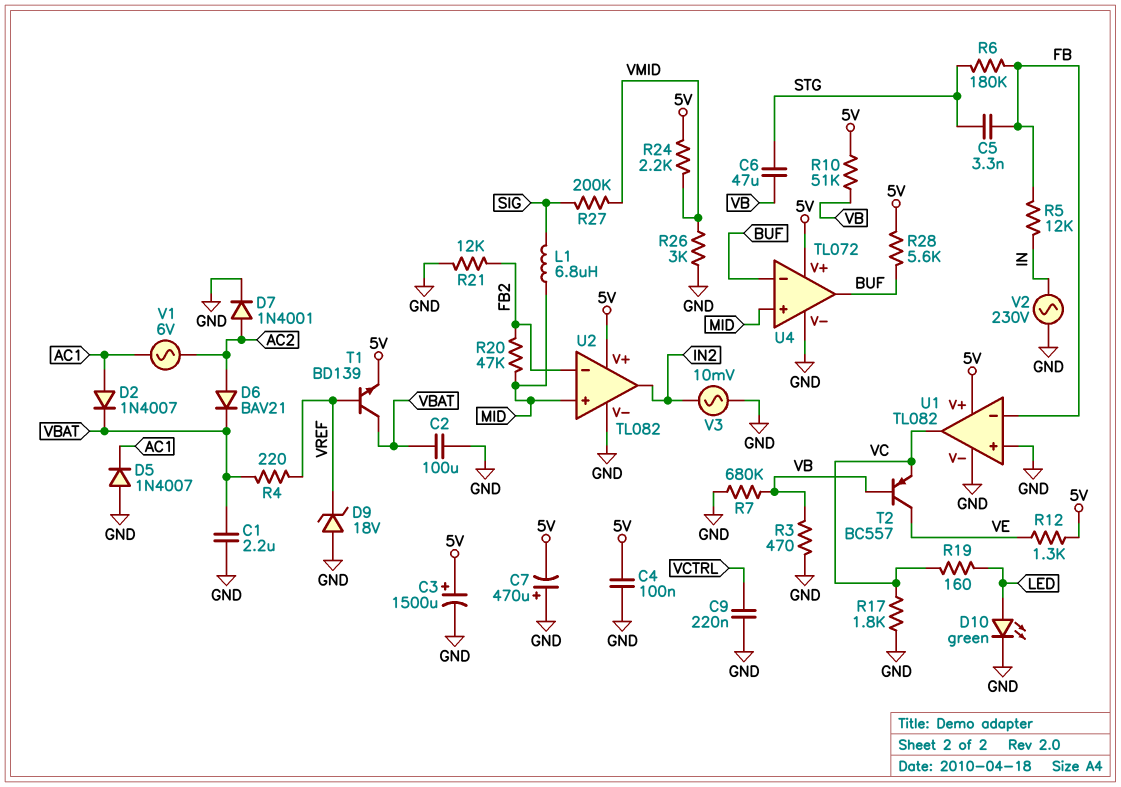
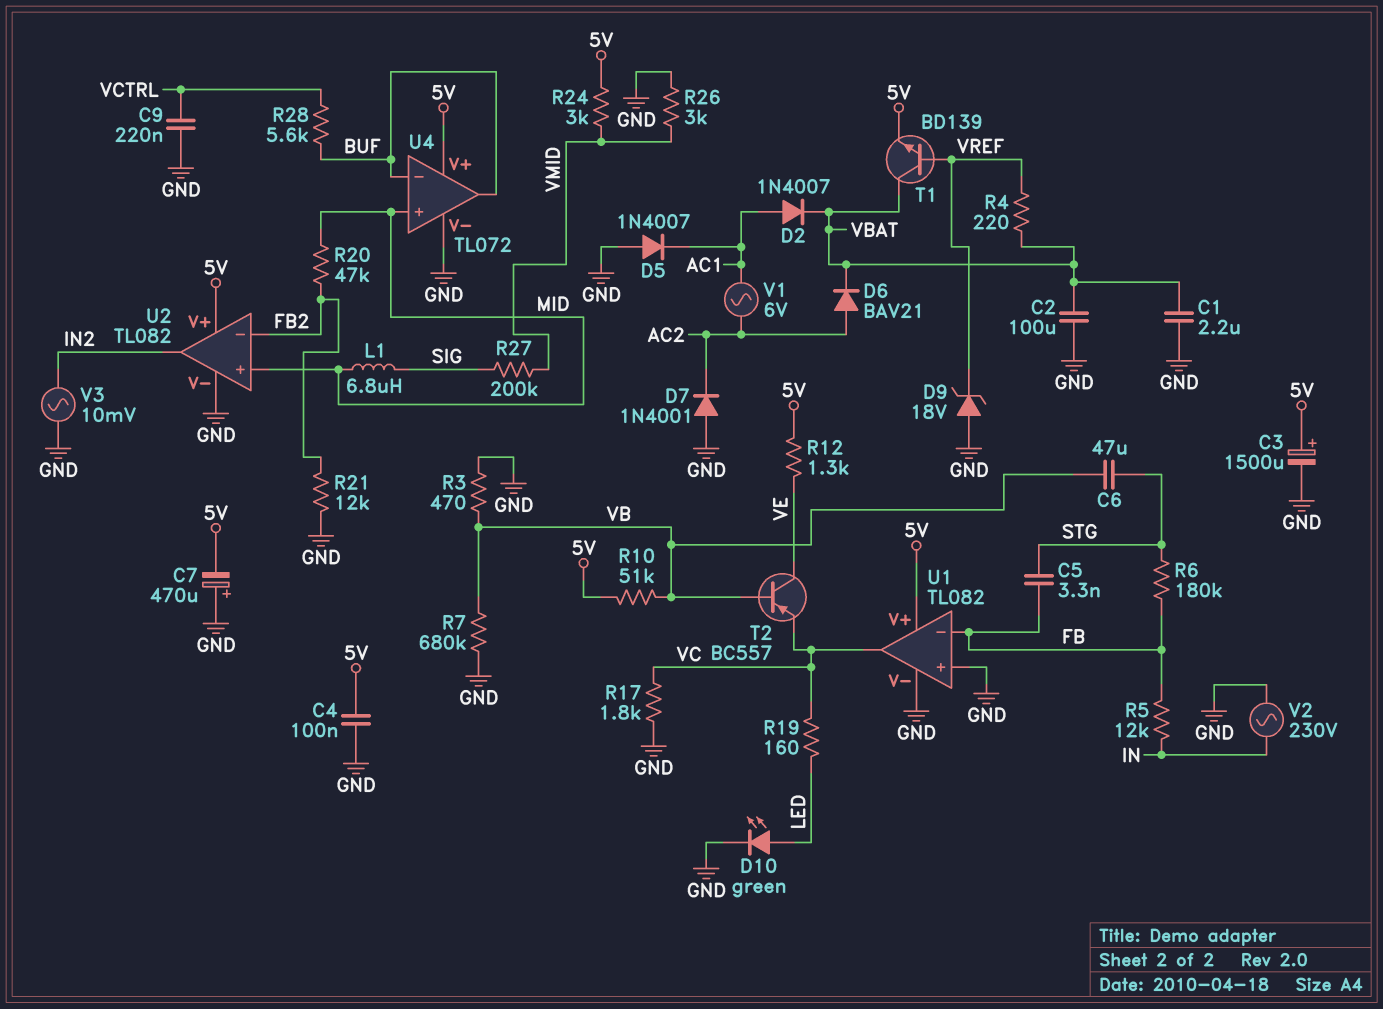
D7: diode 1N4001 (A AC2, K GND) -> diode 1N4001 (A GND, K AC2)
R24: 2.2k (5V, VMID) -> 3k (5V, VMID)
R28: 5.6k (5V, BUF) -> 5.6k (BUF, VCTRL)

